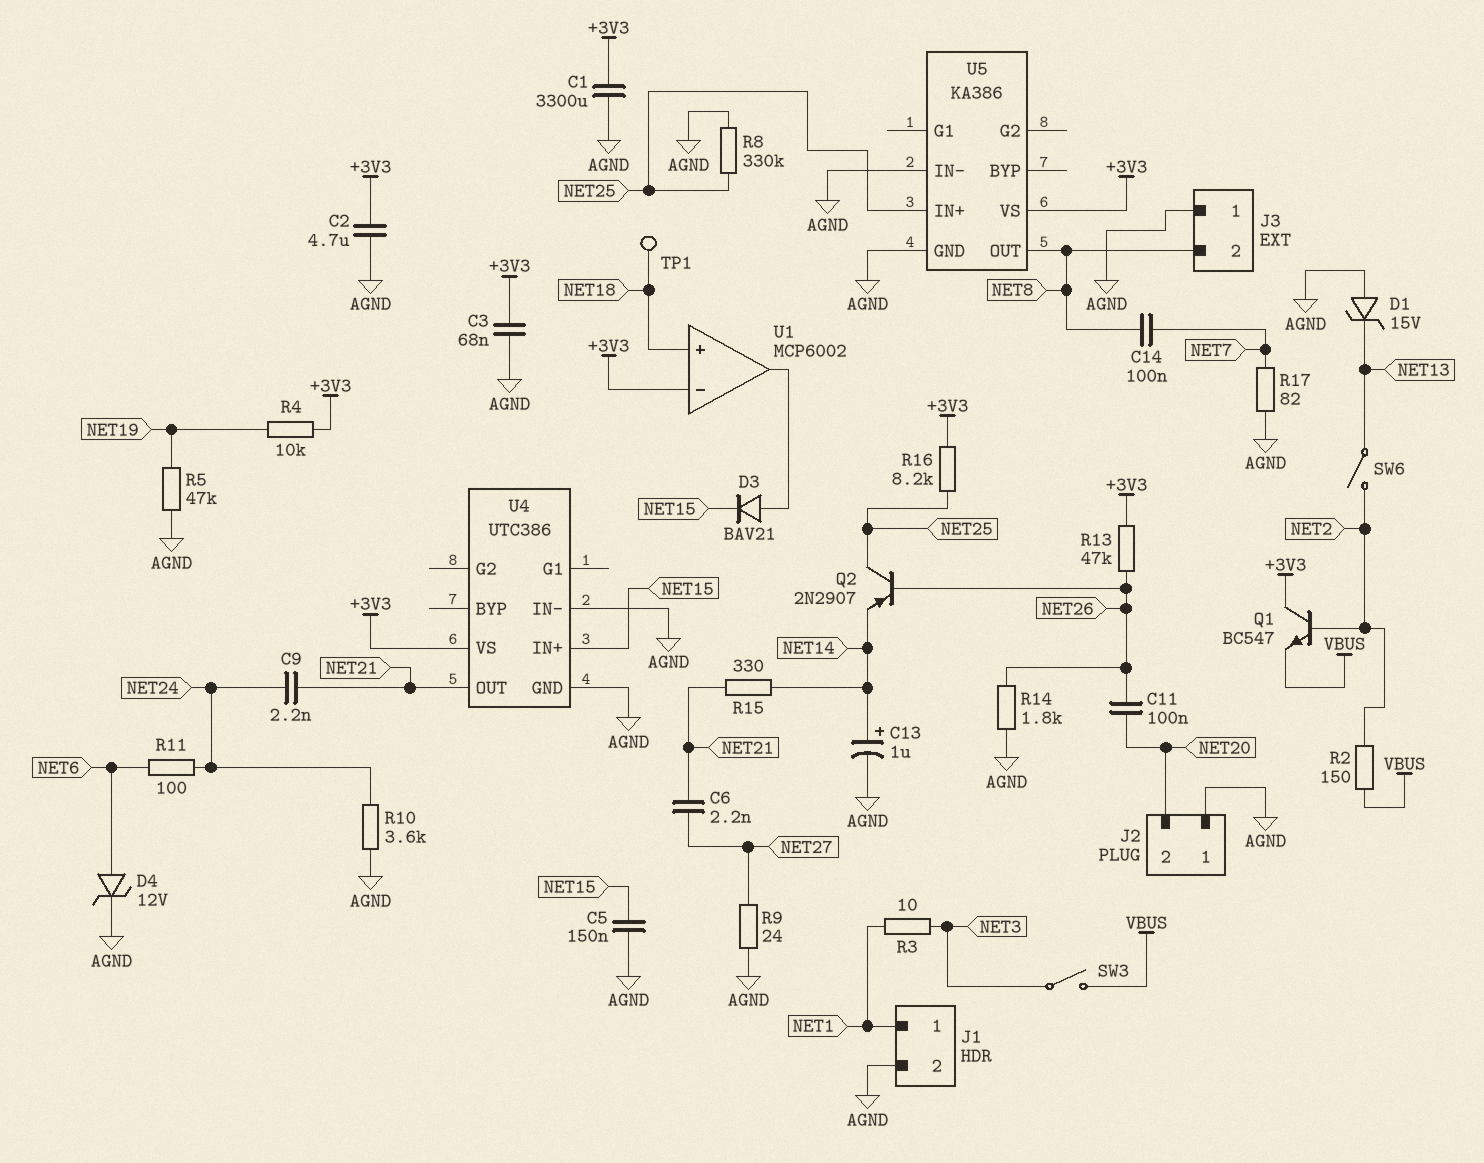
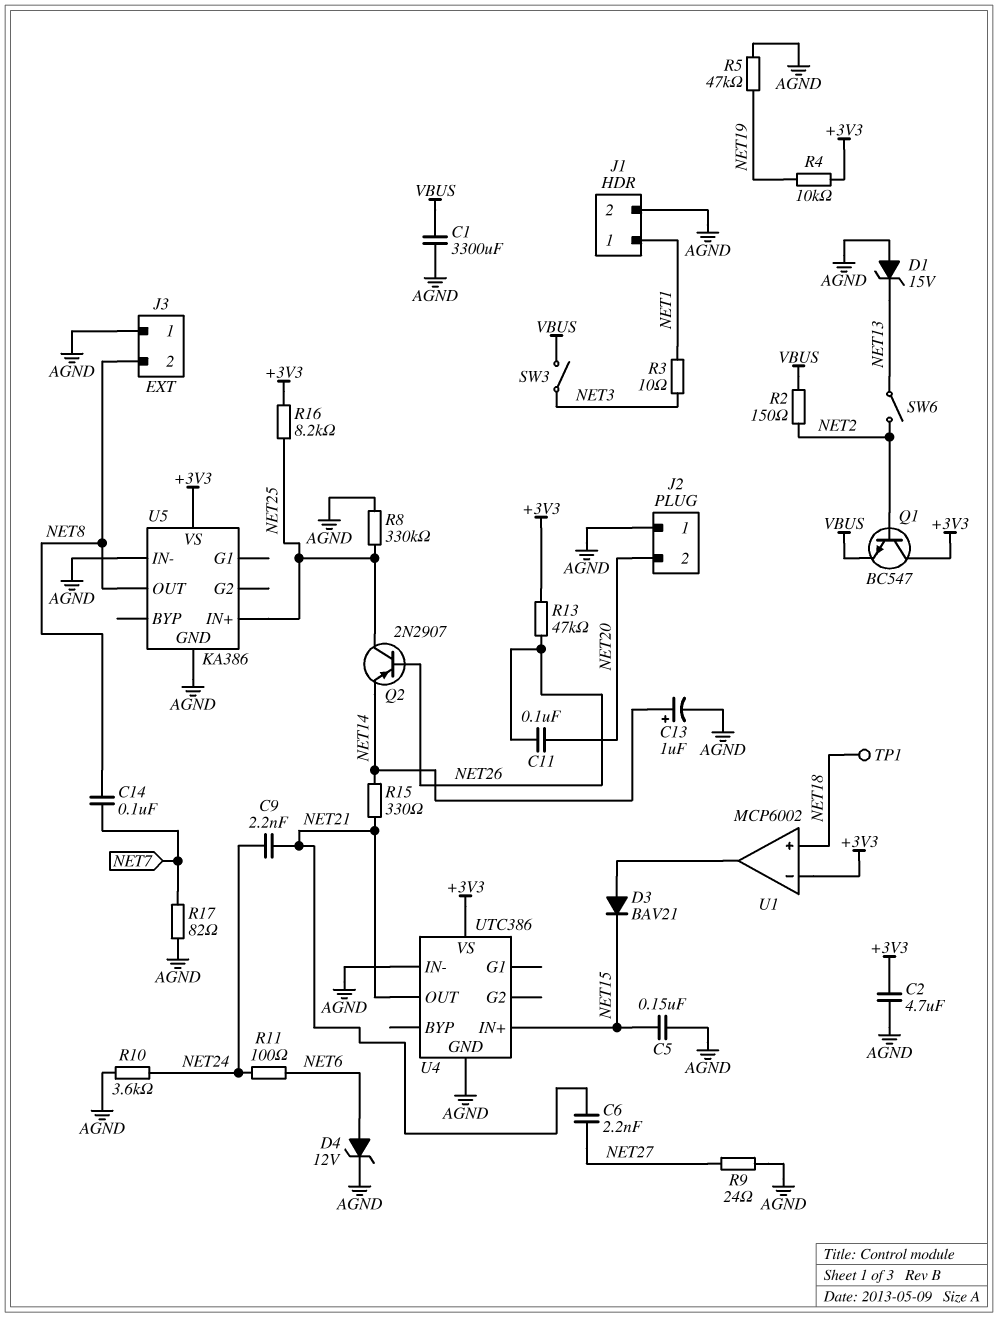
C1: 3300uF (+3V3, AGND) -> 3300uF (AGND, VBUS)
C3: 68nF (+3V3, AGND) -> none
R14: 1.8k (AGND, NET26) -> none

